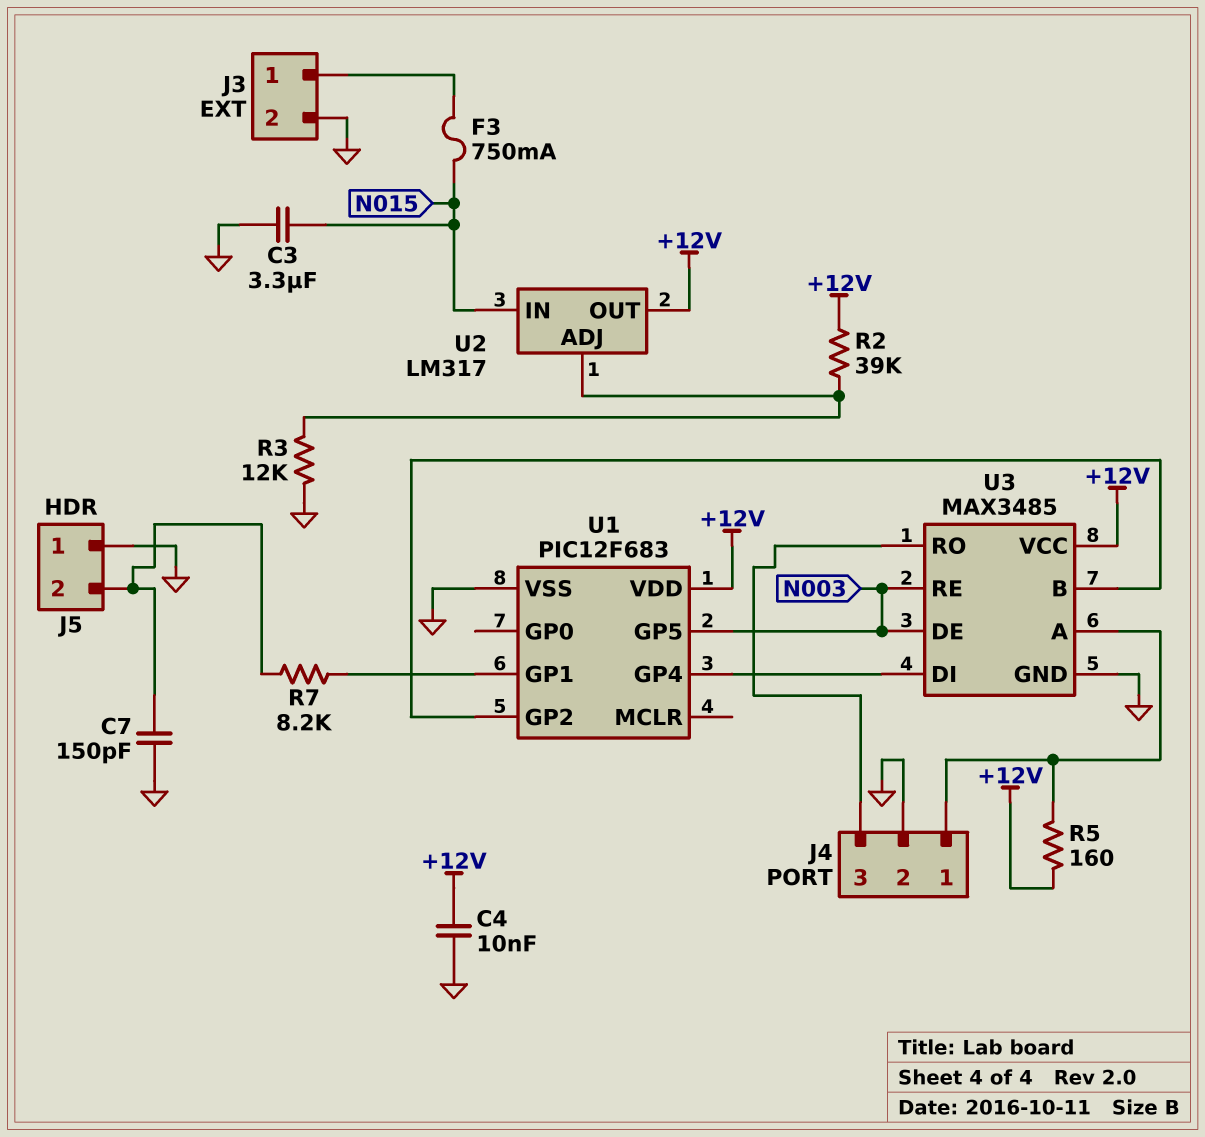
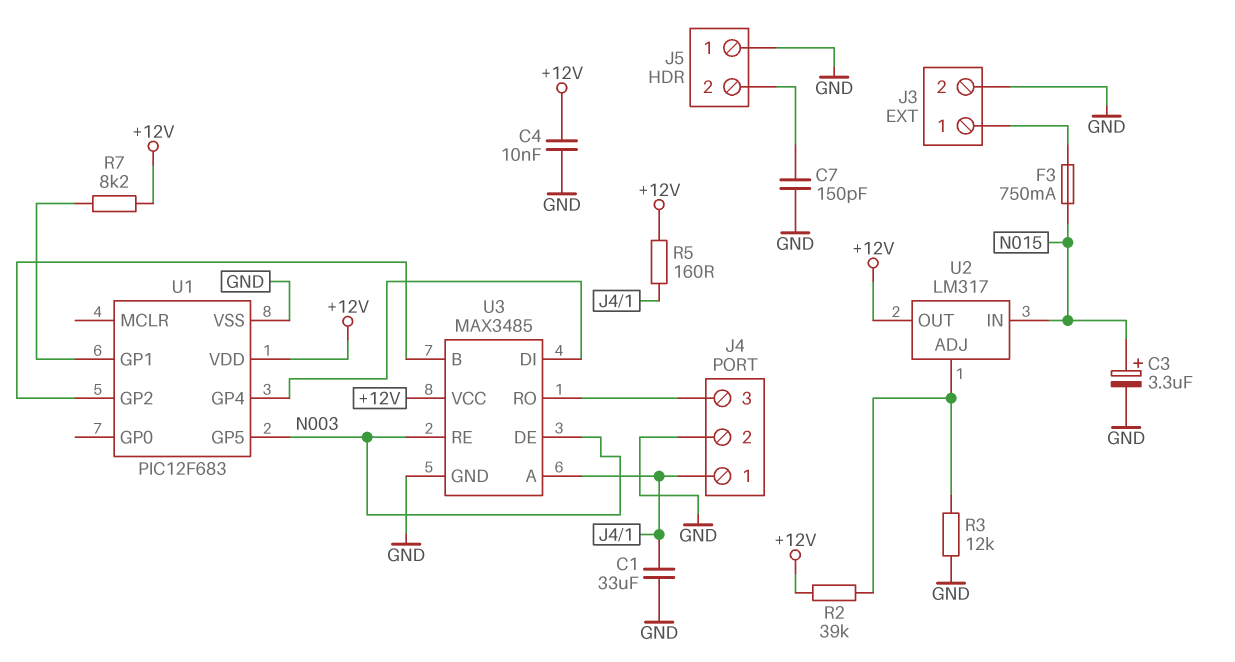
C1: none -> 33uF (GND, J4/1)
C3: 3.3uF (GND, N015) -> 3.3uF (plus N015, minus GND)
R7: 8.2k (J5/2, U1/GP1) -> 8.2k (+12V, U1/GP1)

